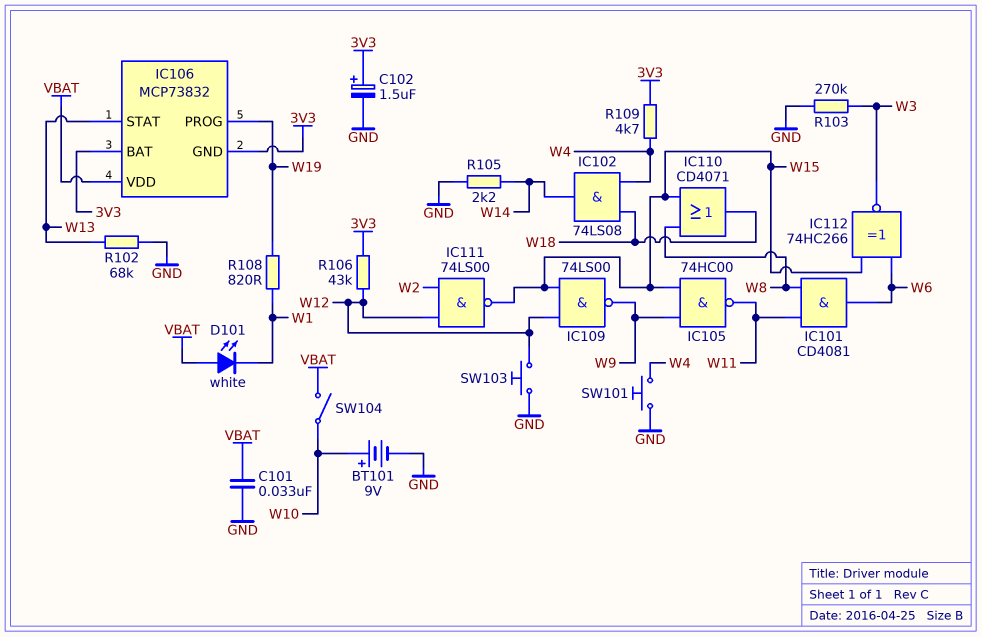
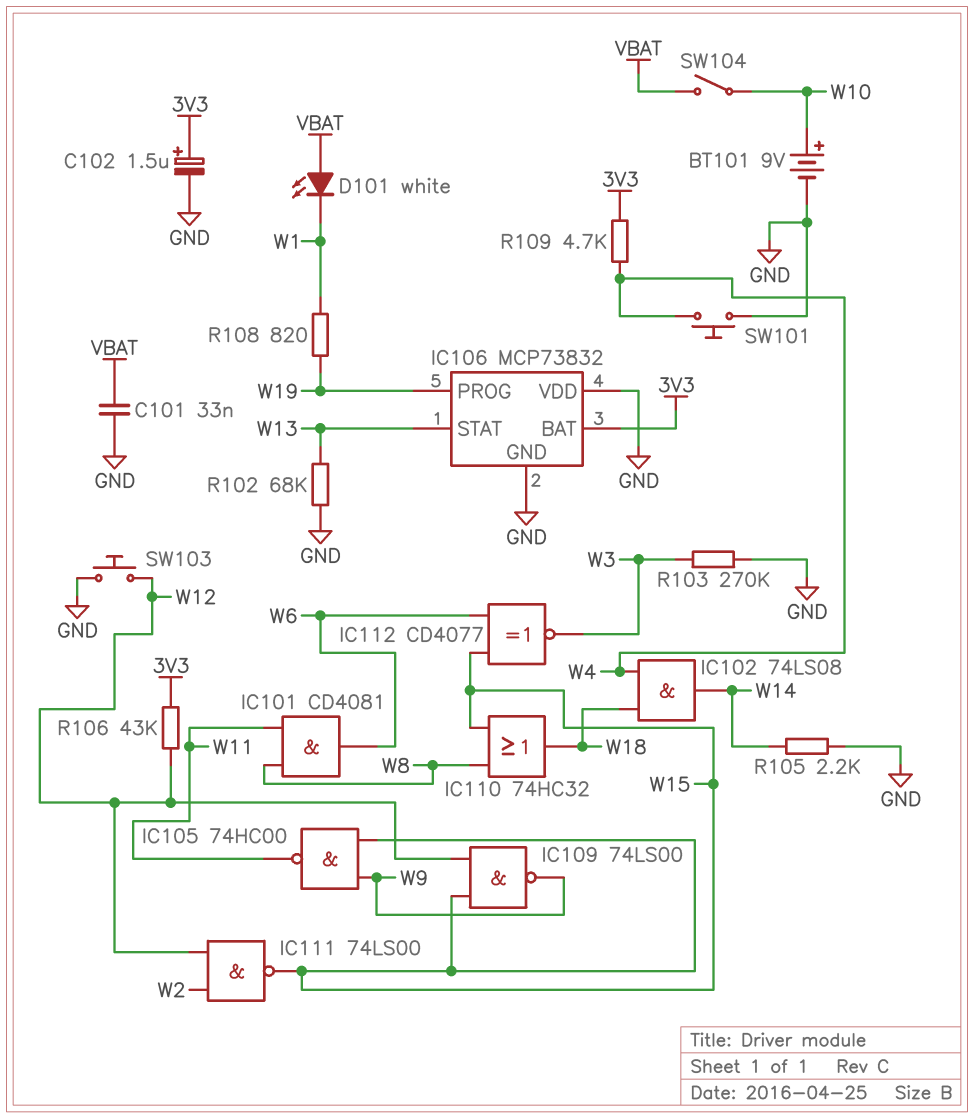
IC106 pin GND: 3V3 -> GND
IC106 pin VDD: VBAT -> GND
IC110: OR CD4071 (in W8, in W15, out W18) -> OR 74HC32 (in W8, in W15, out W18)
IC112: XNOR 74HC266 (in W6, in W15, out W3) -> XNOR CD4077 (in W6, in W15, out W3)

